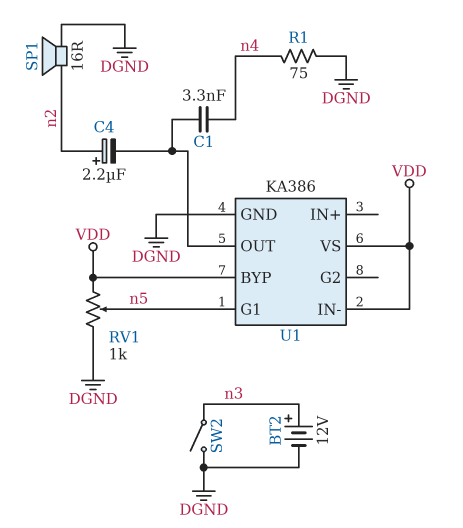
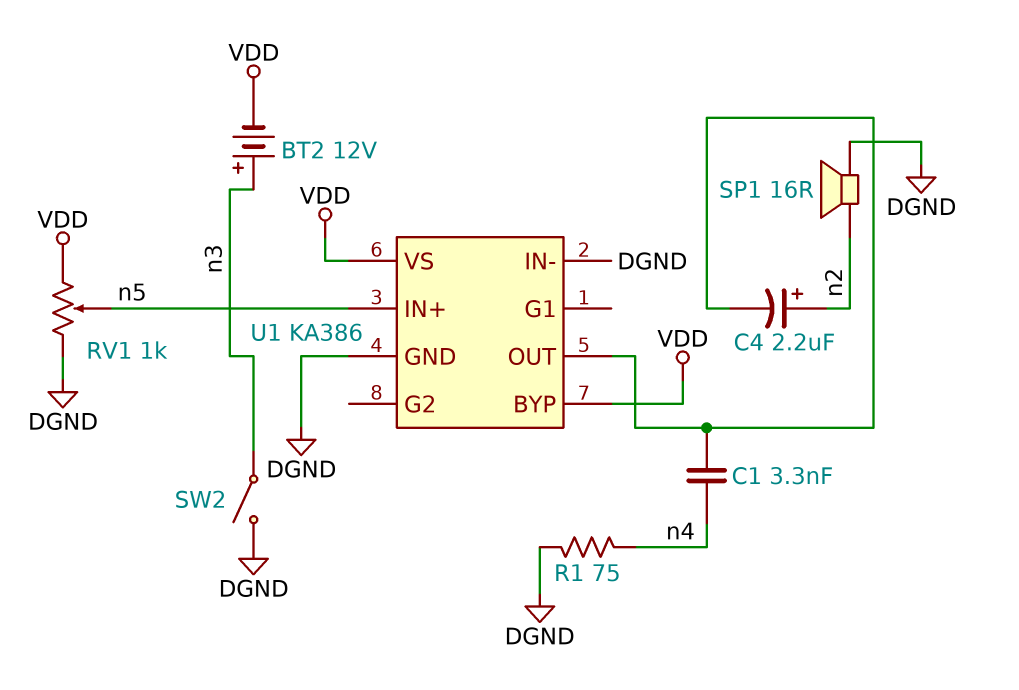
BT2: 12V (plus n3, minus DGND) -> 12V (plus n3, minus VDD)
U1 pin G1: n5 -> none
U1 pin IN+: none -> n5
U1 pin IN-: VDD -> DGND

